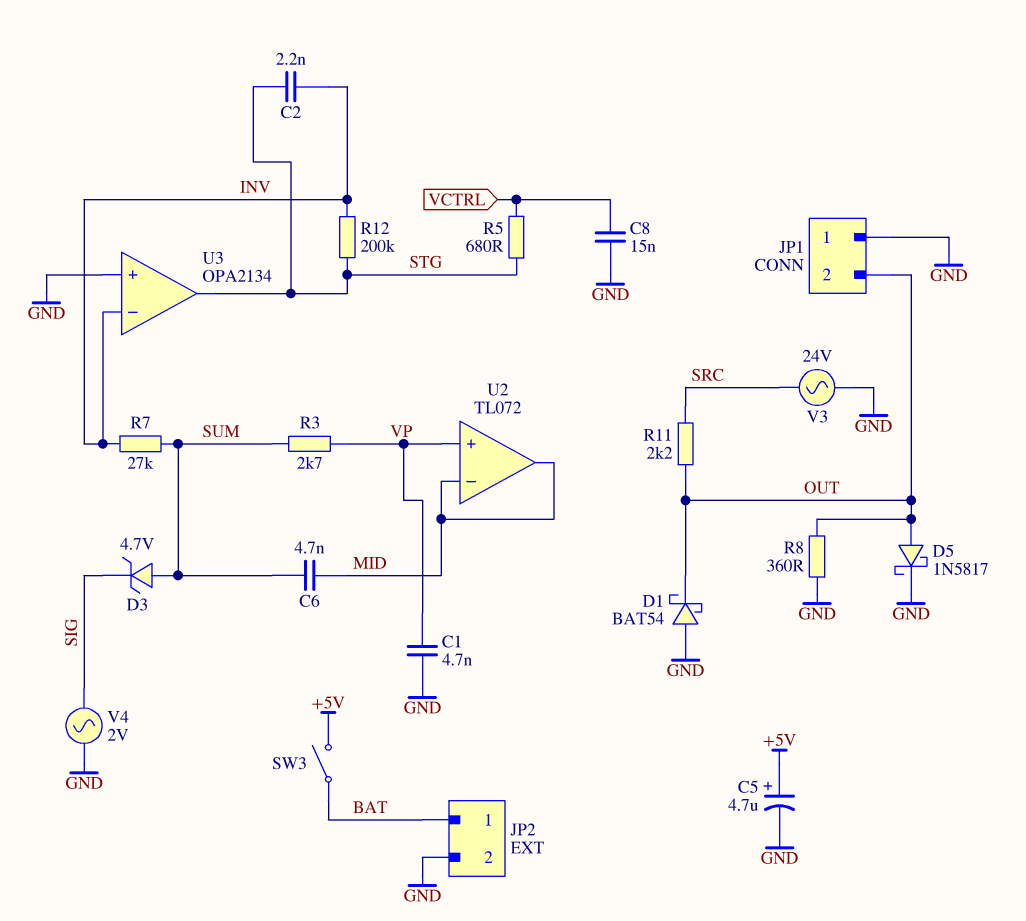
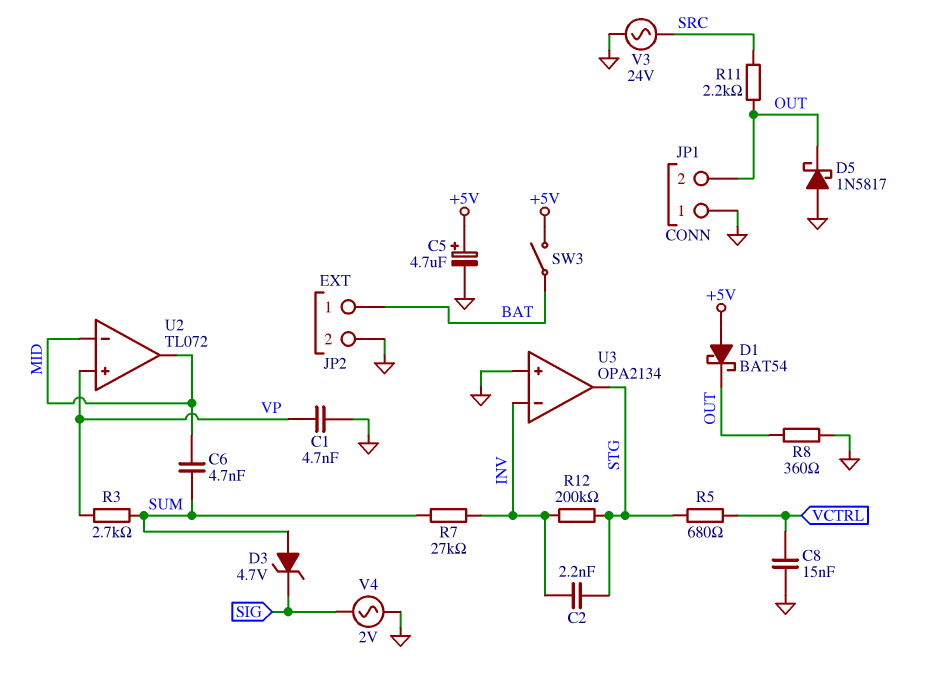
D1: schottky BAT54 (A GND, K OUT) -> schottky BAT54 (A +5V, K OUT)
D5: schottky 1N5817 (A OUT, K GND) -> schottky 1N5817 (A GND, K OUT)

